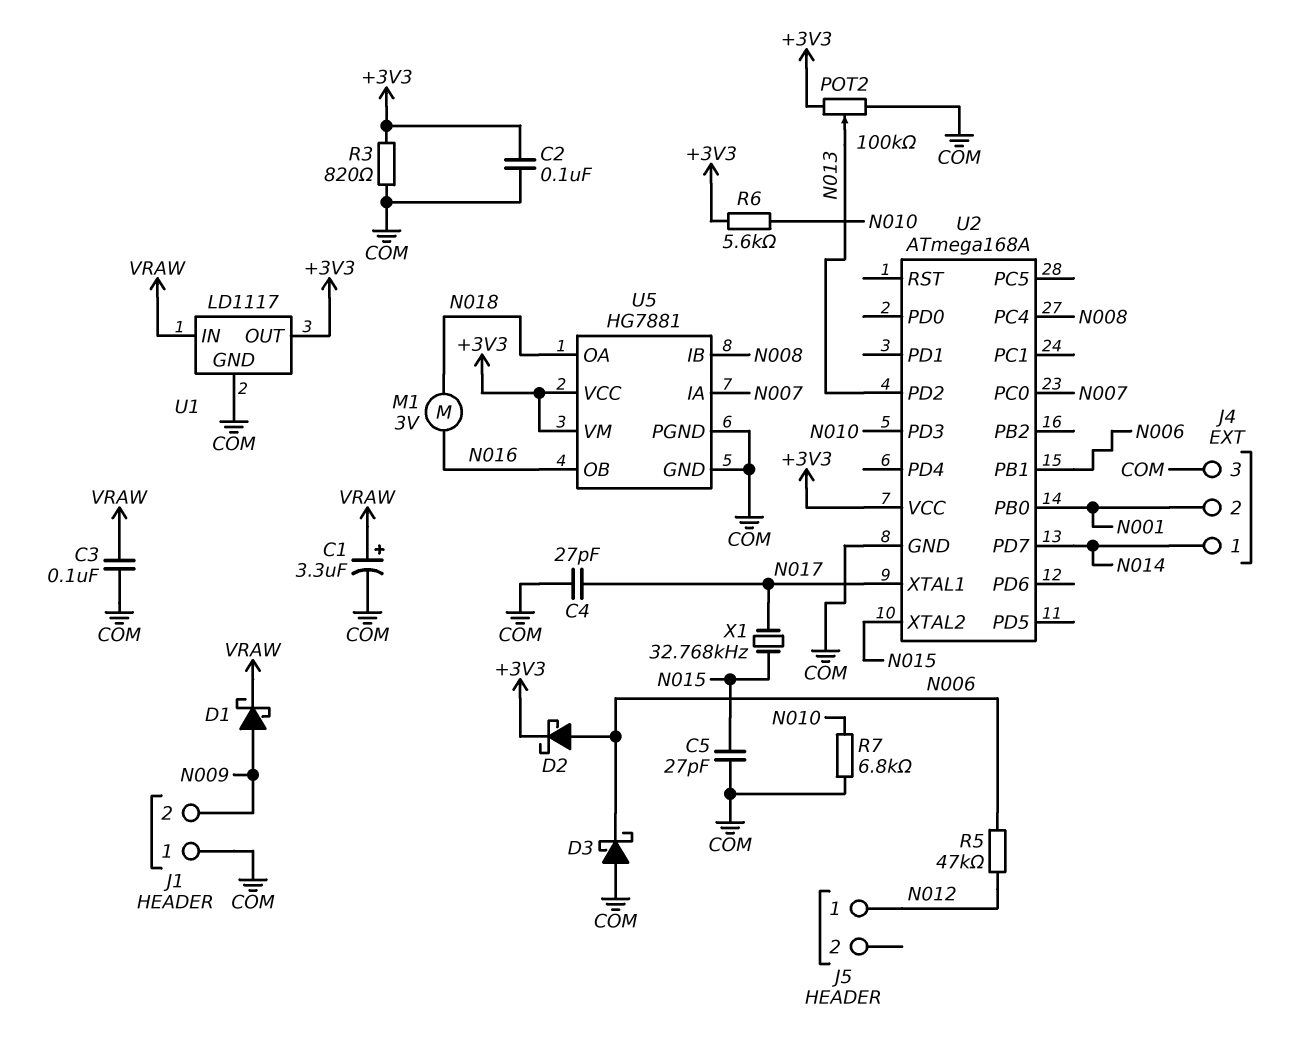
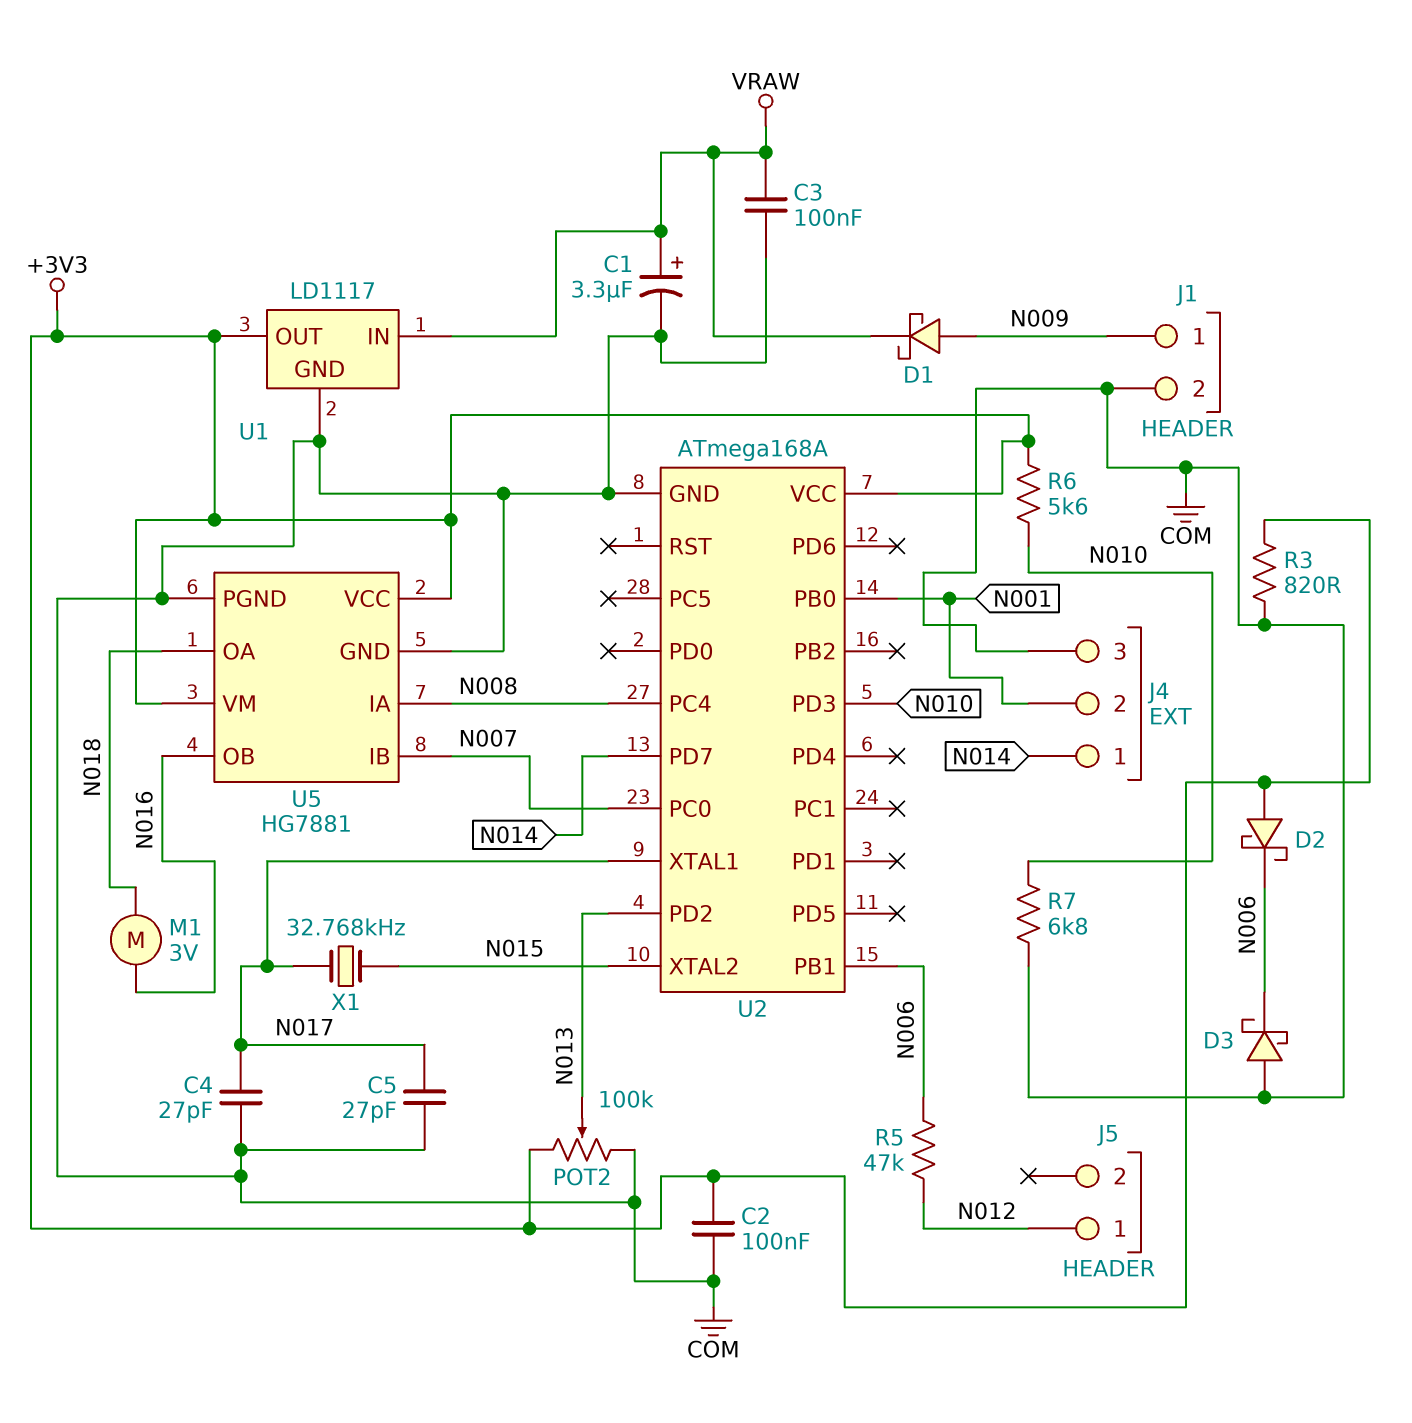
C5: 27pF (COM, N015) -> 27pF (COM, N017)
D2: schottky (A N006, K +3V3) -> schottky (A +3V3, K N006)
J1 pin 1: COM -> N009
J1 pin 2: N009 -> COM
U5 pin IA: N007 -> N008
U5 pin IB: N008 -> N007

